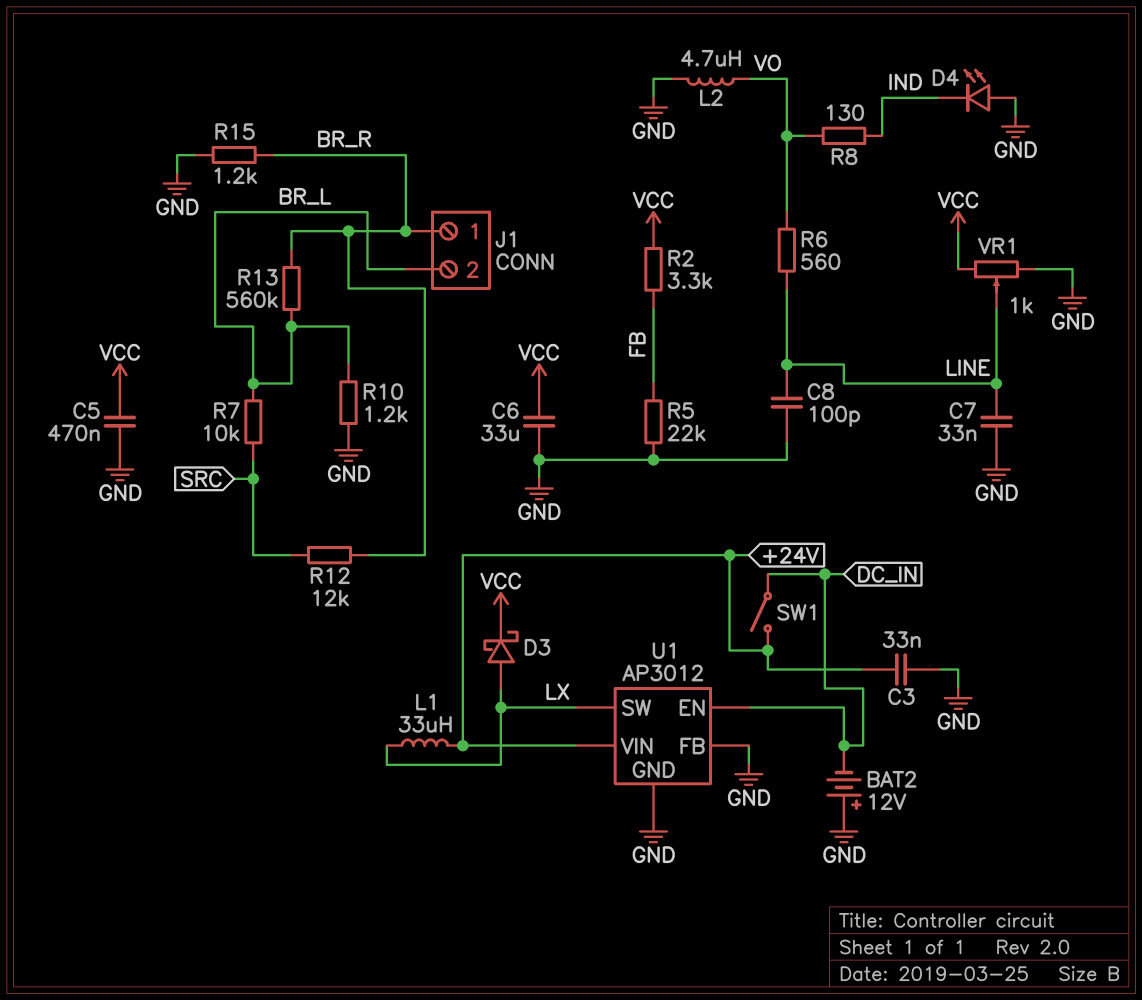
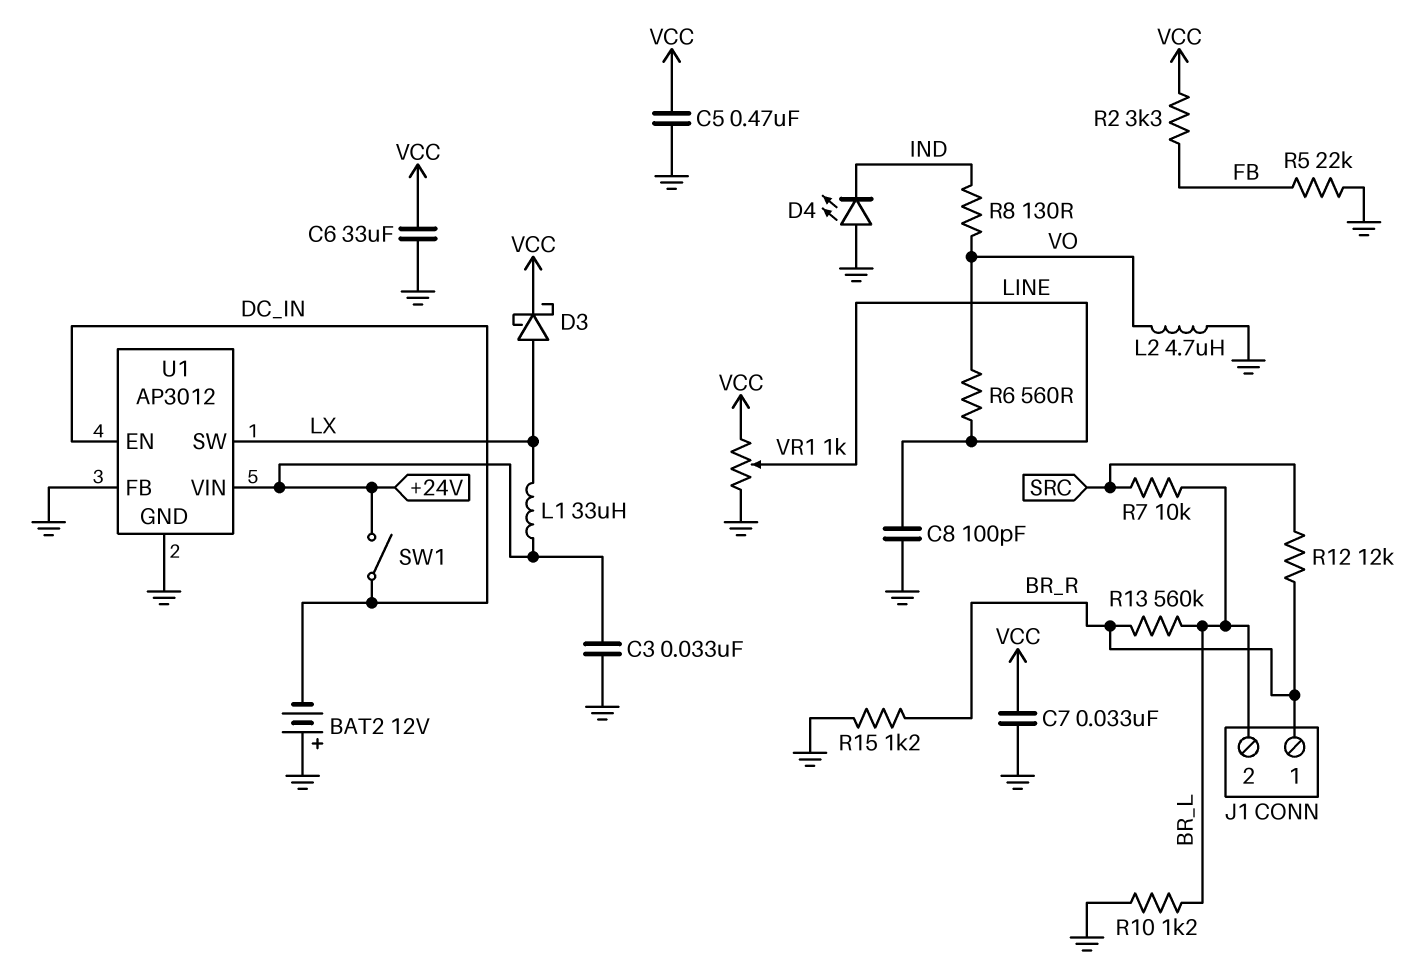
C7: 33nF (GND, LINE) -> 33nF (GND, VCC)

